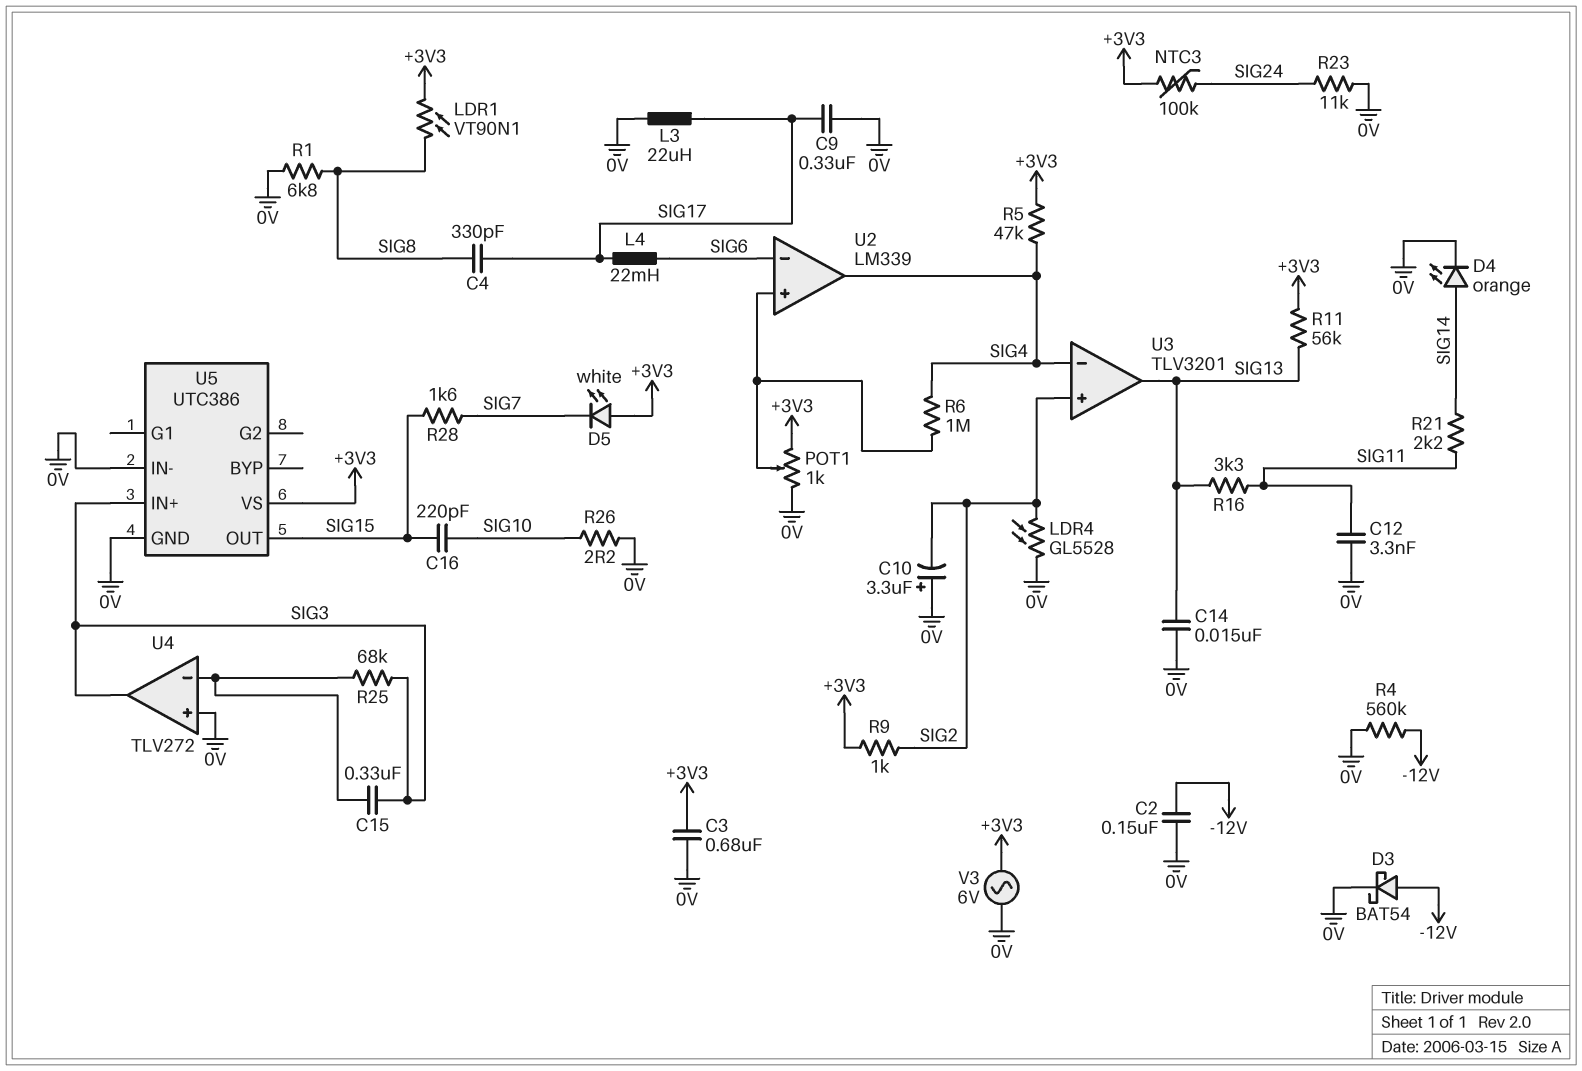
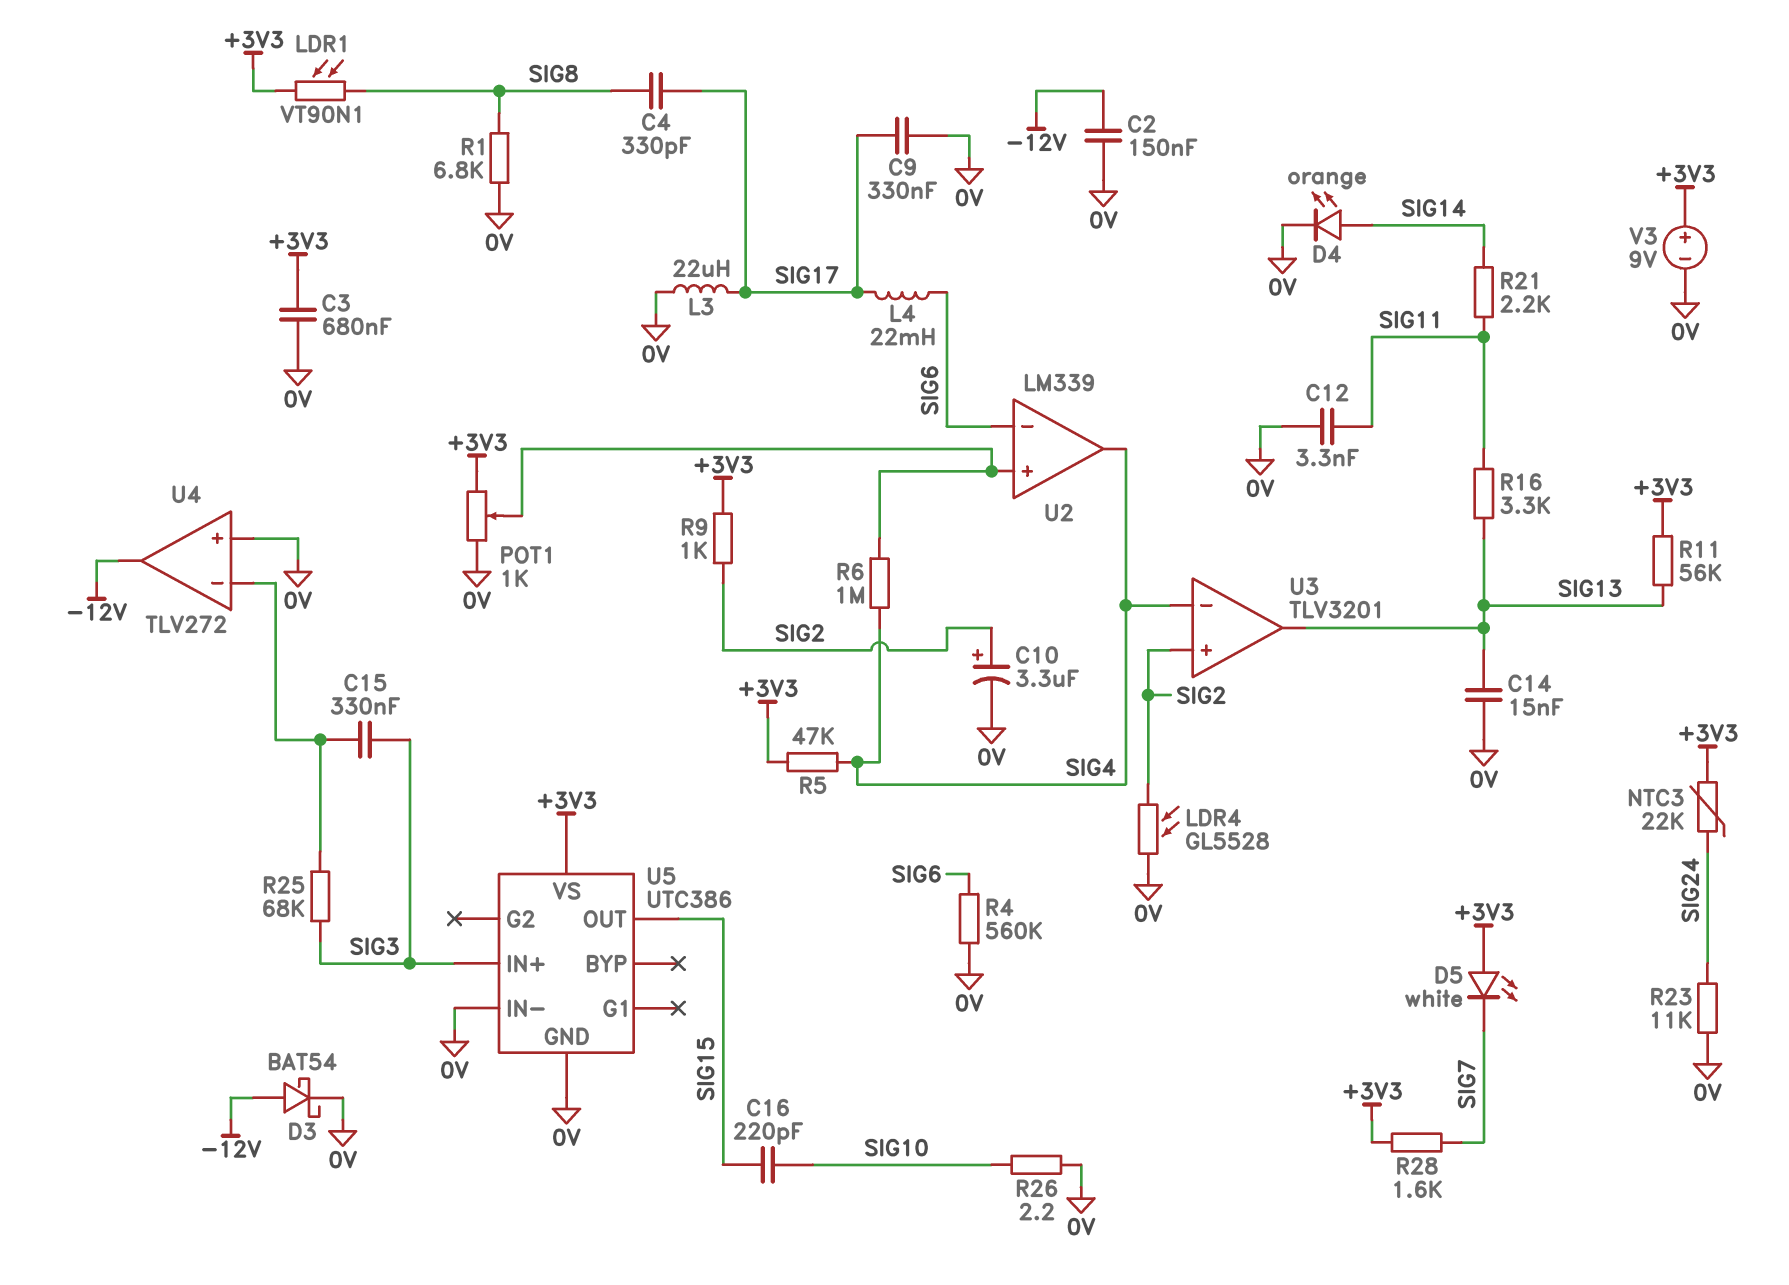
C10: 3.3uF (plus 0V, minus SIG2) -> 3.3uF (plus SIG2, minus 0V)
NTC3: 100k (+3V3, SIG24) -> 22k (+3V3, SIG24)
R4: 560k (-12V, 0V) -> 560k (0V, SIG6)
R28: 1.6k (SIG7, SIG15) -> 1.6k (+3V3, SIG7)
U4 pin out: SIG3 -> -12V
V3: AC 6V (+3V3, 0V) -> 9V (plus +3V3, minus 0V)

